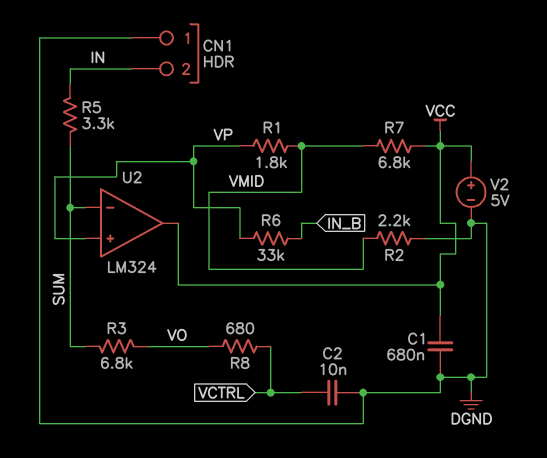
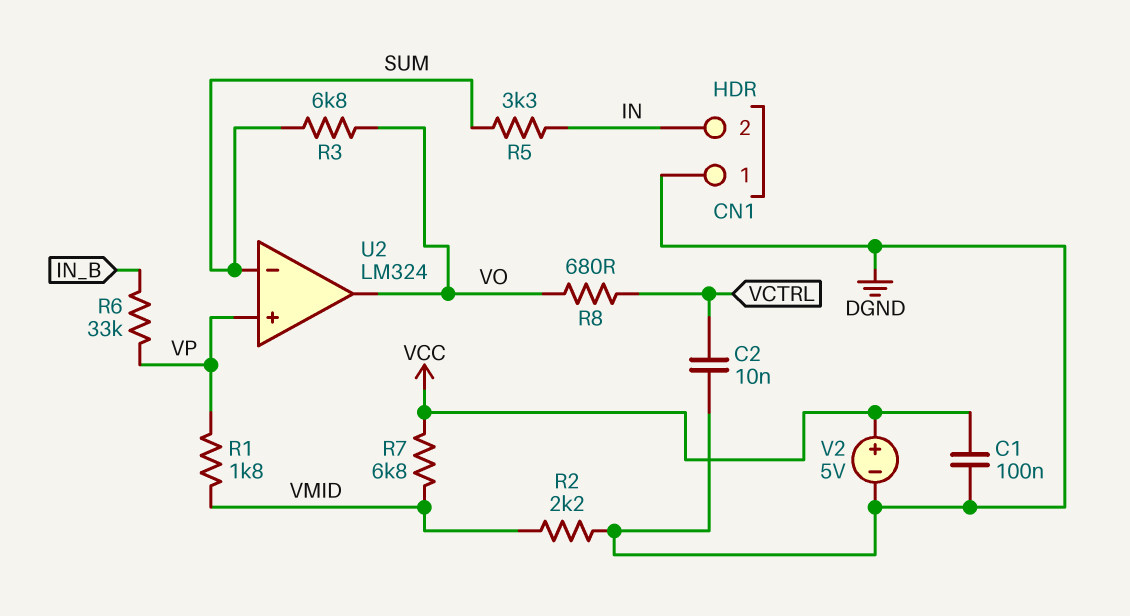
C1: 680nF (DGND, VCC) -> 100nF (DGND, VCC)
U2 pin out: VCC -> VO

